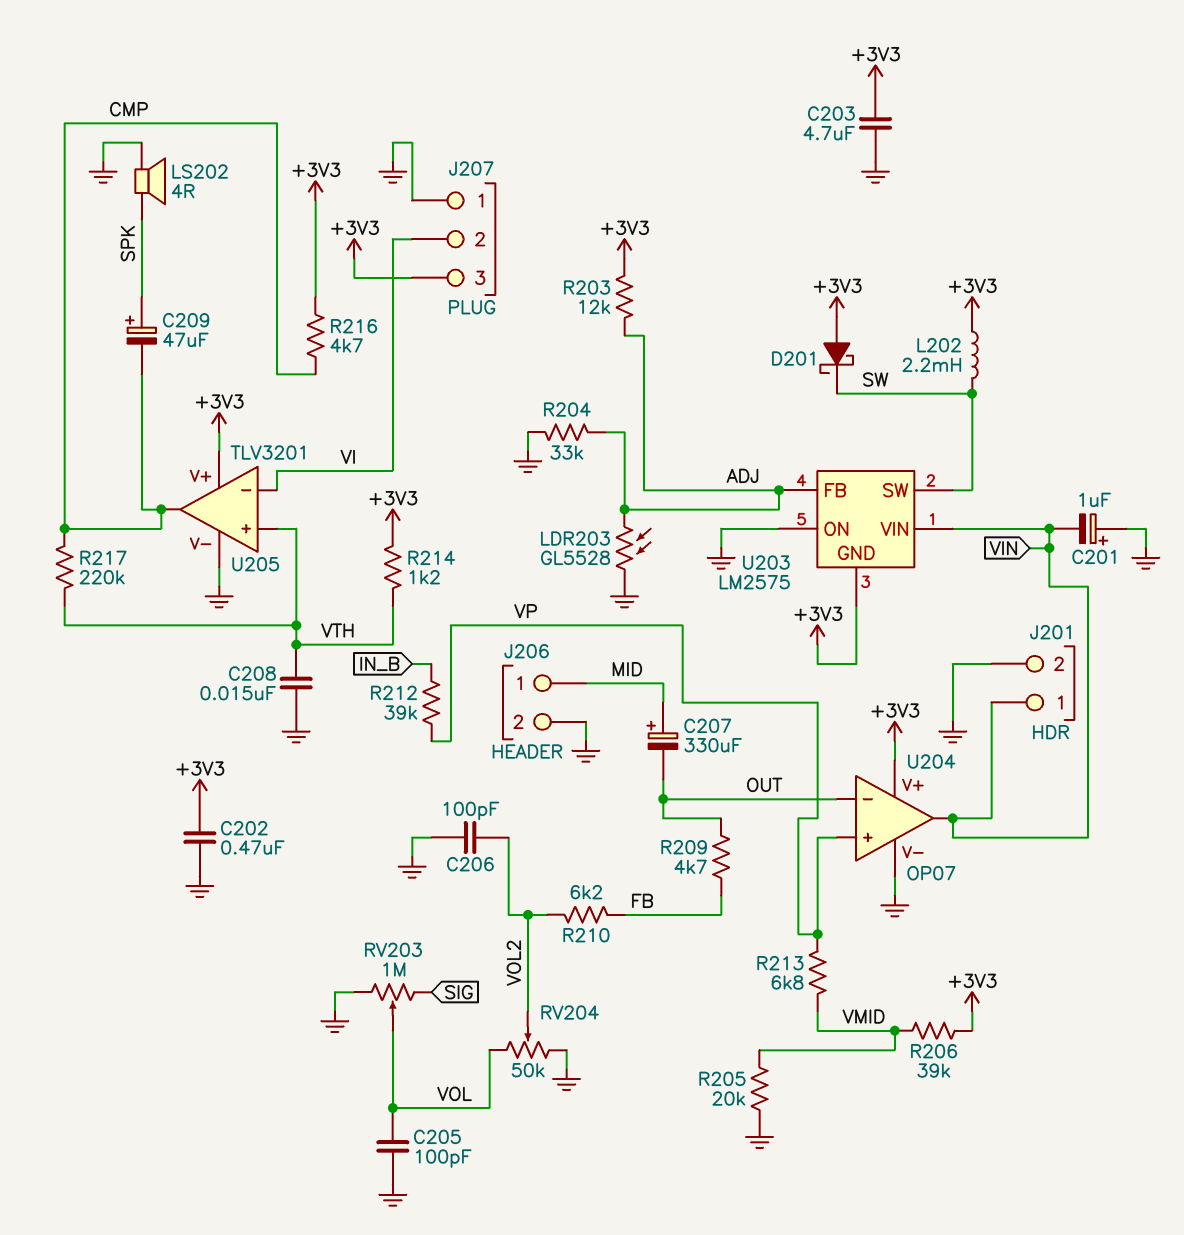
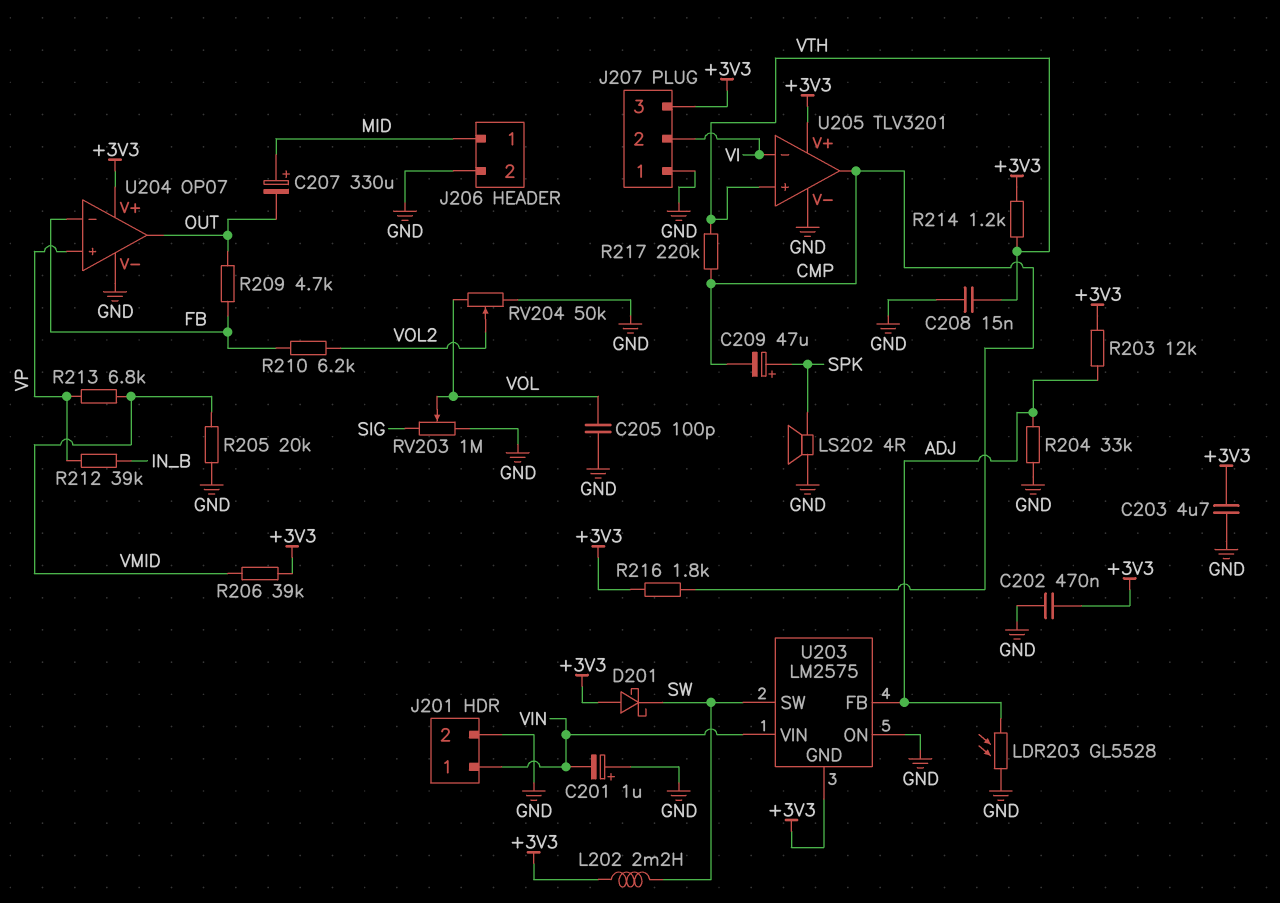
C206: 100pF (GND, VOL2) -> none
R216: 4.7k (+3V3, CMP) -> 1.8k (+3V3, CMP)
U204 pin in-: OUT -> FB
U204 pin out: VIN -> OUT

